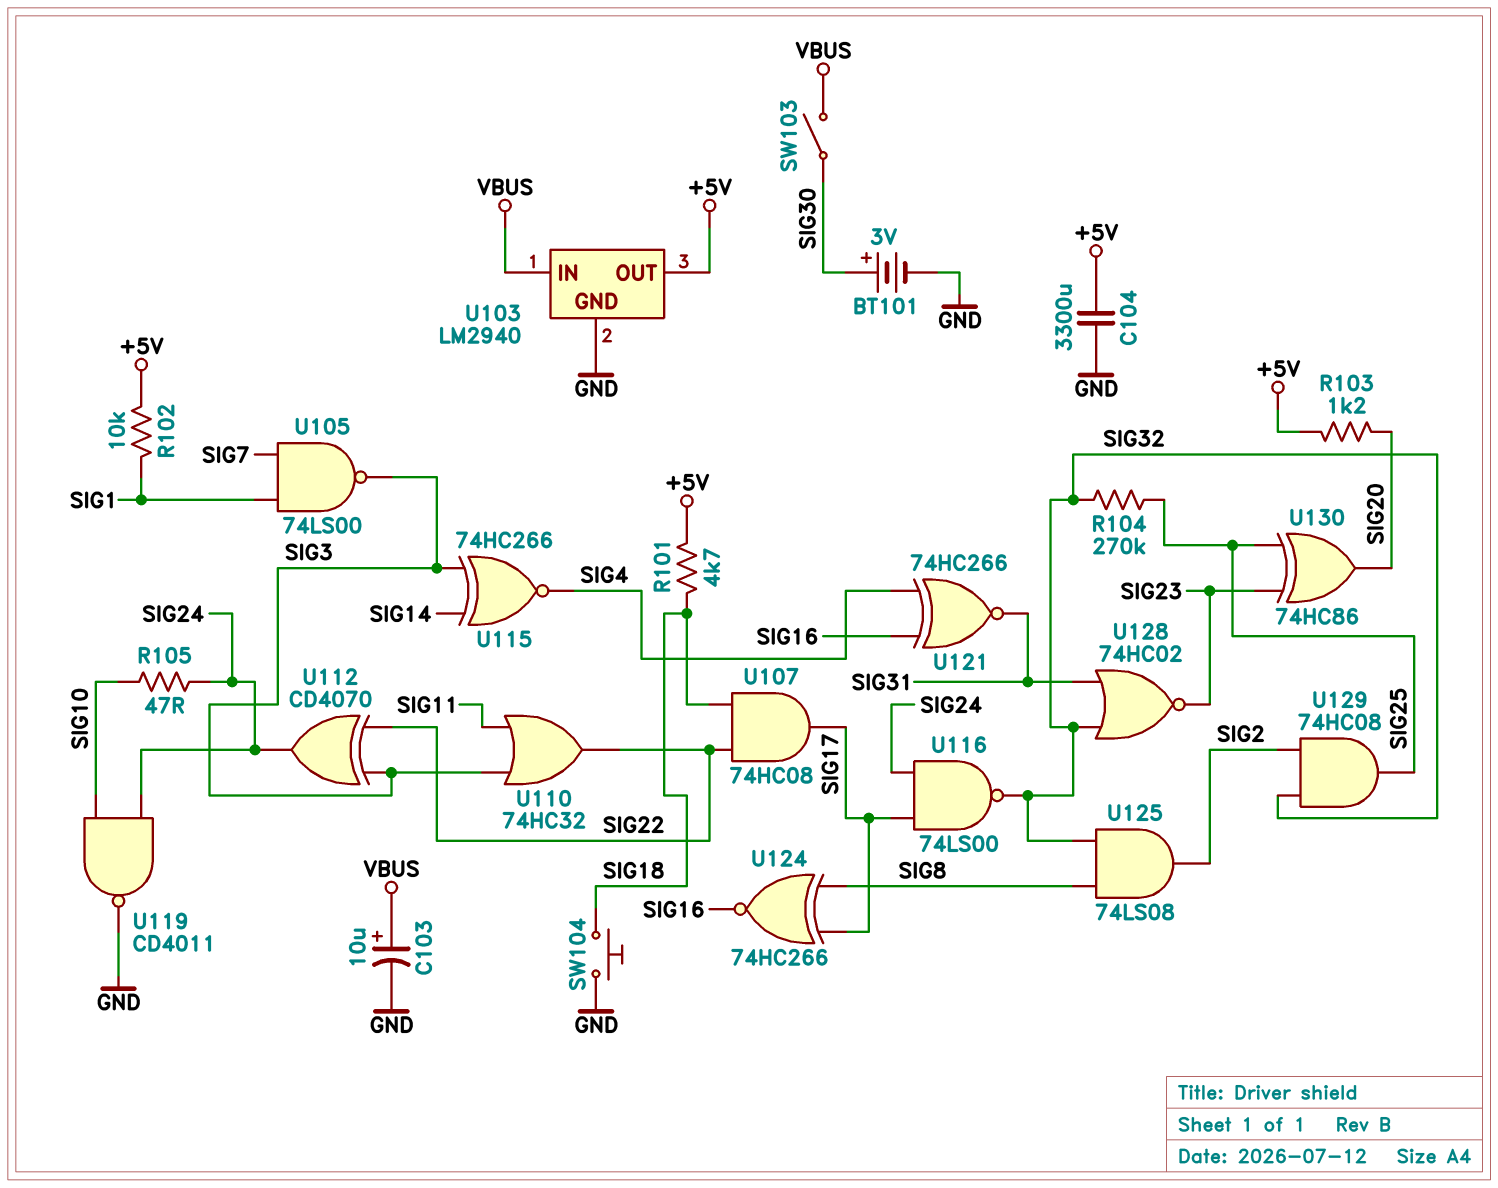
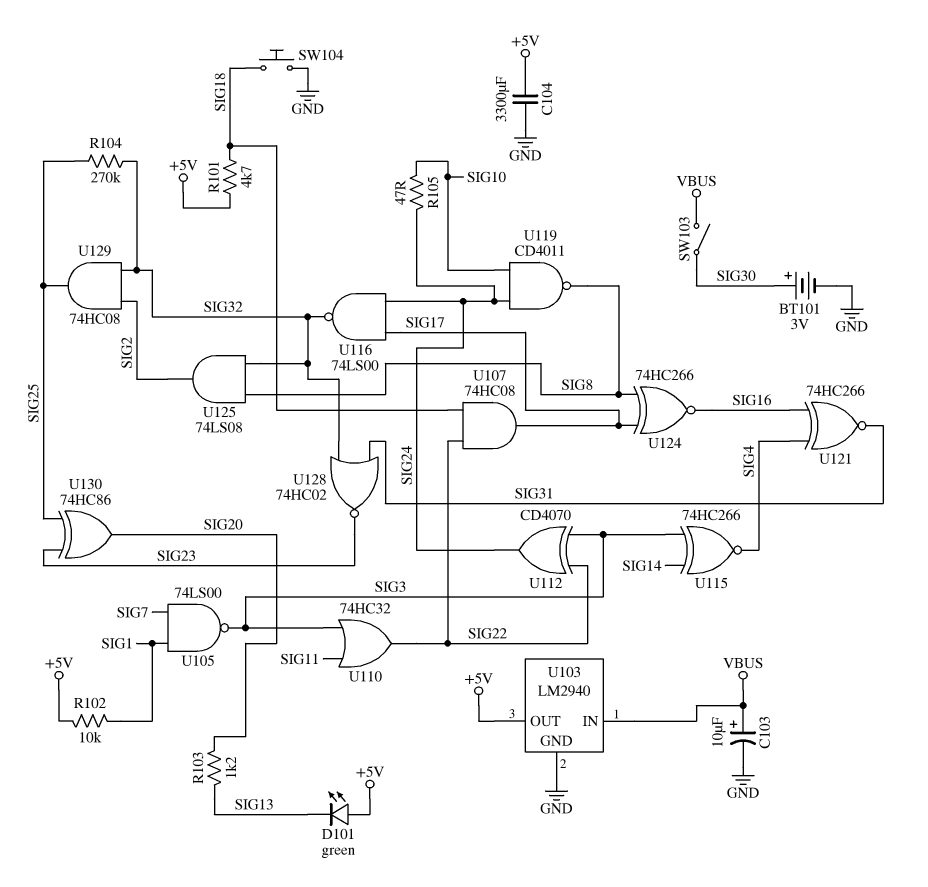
D101: none -> LED green (A +5V, K SIG13)
R103: 1.2k (+5V, SIG20) -> 1.2k (SIG13, SIG20)
U119: NAND CD4011 (in SIG10, in SIG24, out GND) -> NAND CD4011 (in SIG10, in SIG24, out SIG8)

